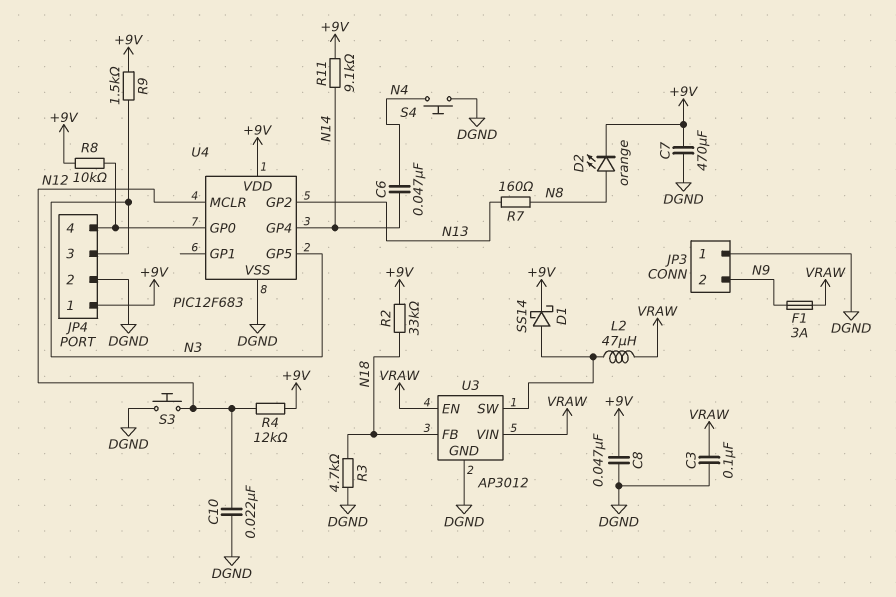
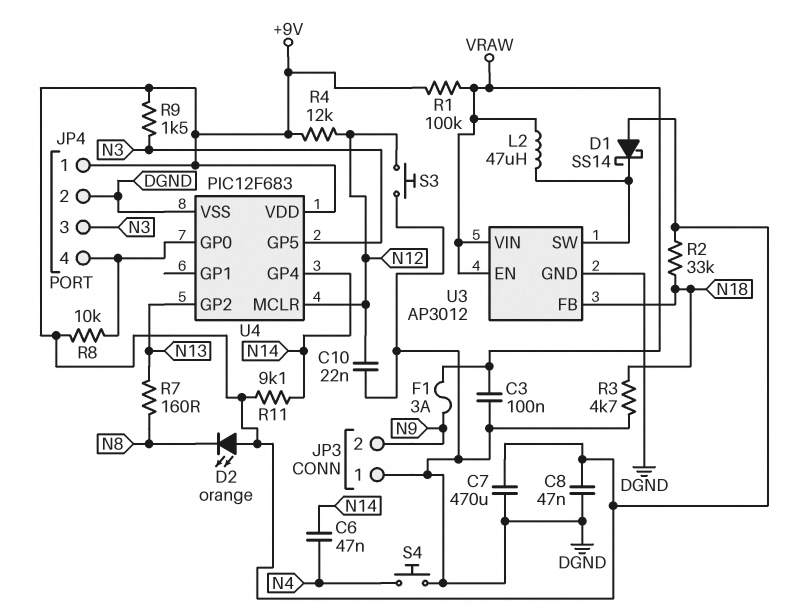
D1: schottky SS14 (A U3/SW, K +9V) -> schottky SS14 (A +9V, K U3/SW)
D2: LED orange (A N8, K +9V) -> LED orange (A +9V, K N8)
R1: none -> 100k (+9V, VRAW)

